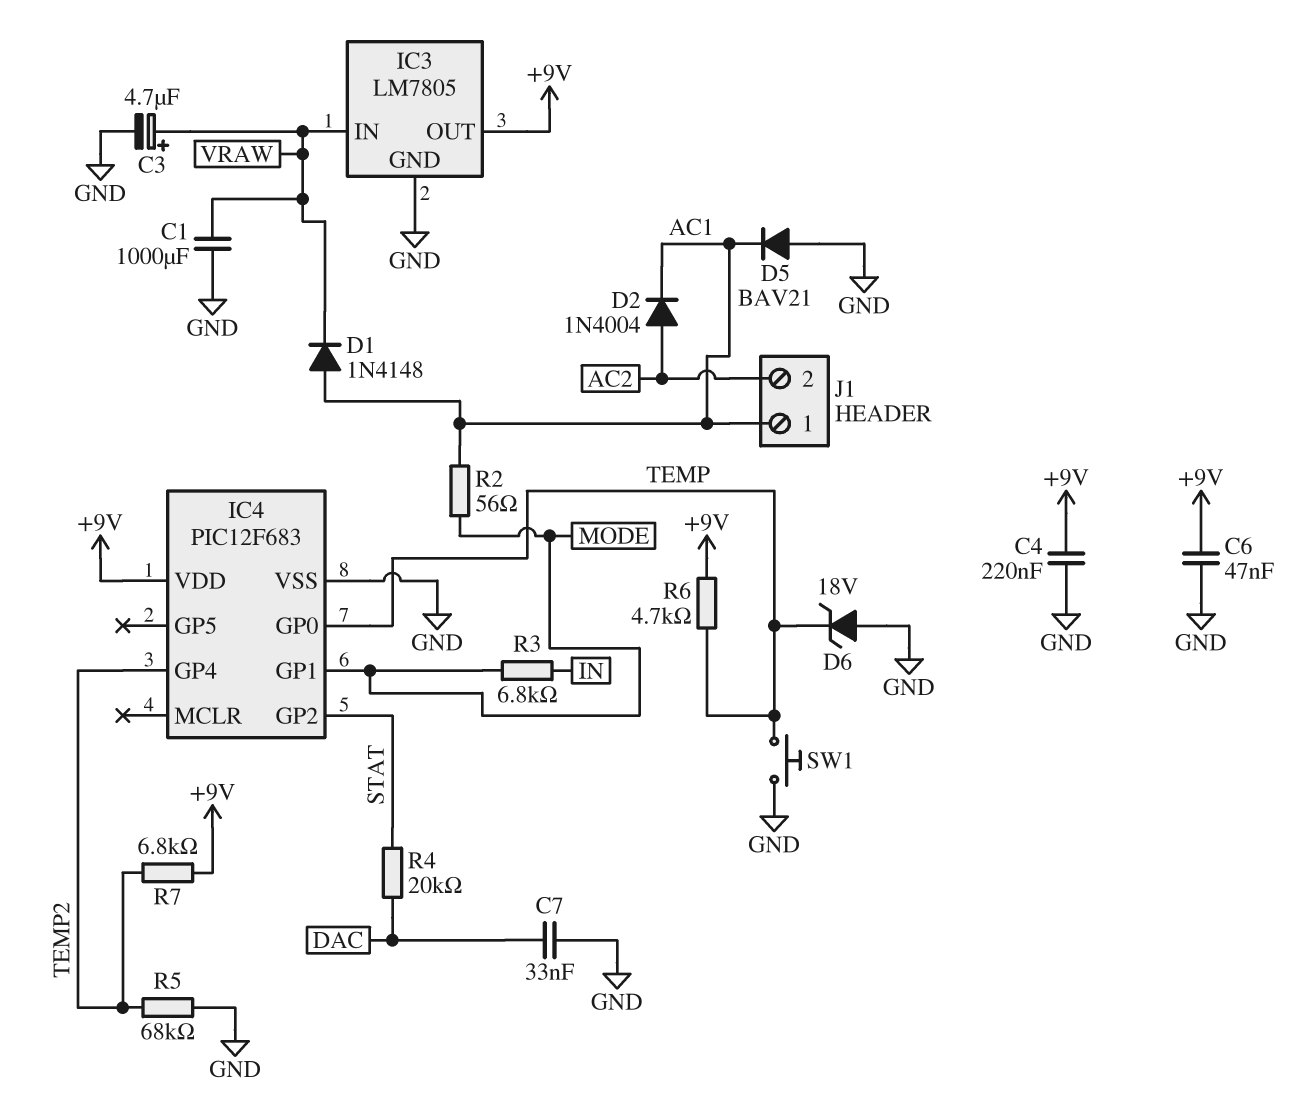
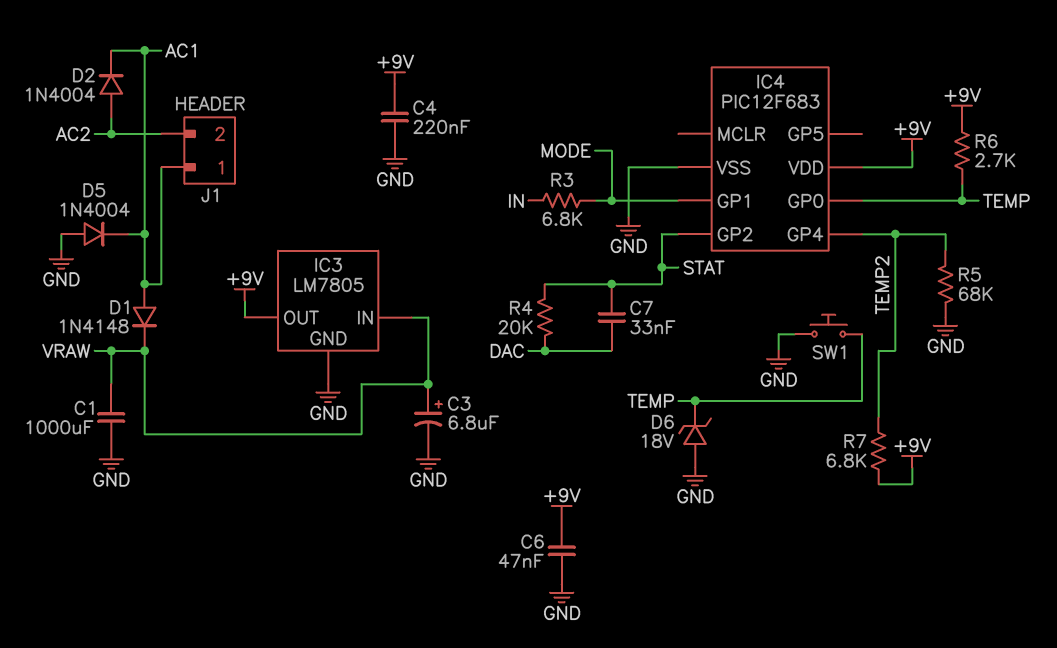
C3: 4.7uF (plus VRAW, minus GND) -> 6.8uF (plus VRAW, minus GND)
C7: 33nF (DAC, GND) -> 33nF (DAC, STAT)
D5: diode BAV21 (A GND, K AC1) -> diode 1N4004 (A GND, K AC1)
R2: 56 (AC1, MODE) -> none
R6: 4.7k (+9V, TEMP) -> 2.7k (+9V, TEMP)

